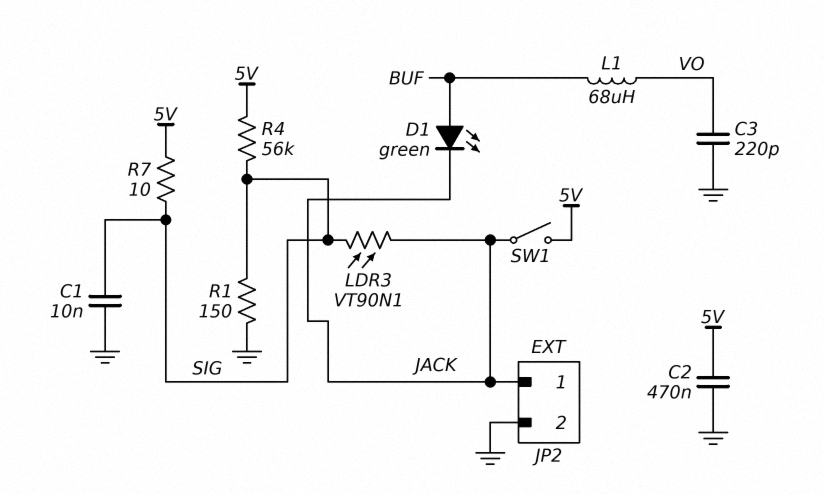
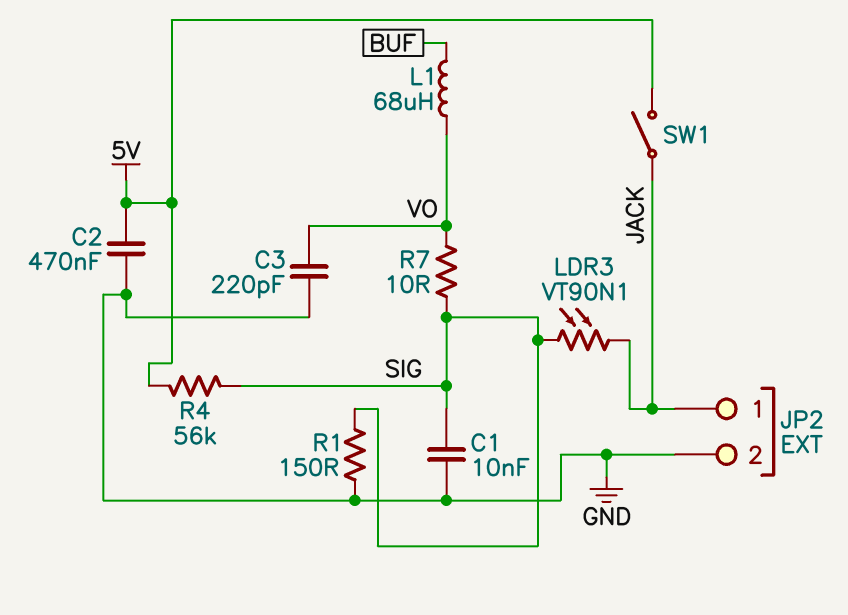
D1: LED green (A BUF, K JACK) -> none
R7: 10 (5V, SIG) -> 10 (SIG, VO)

